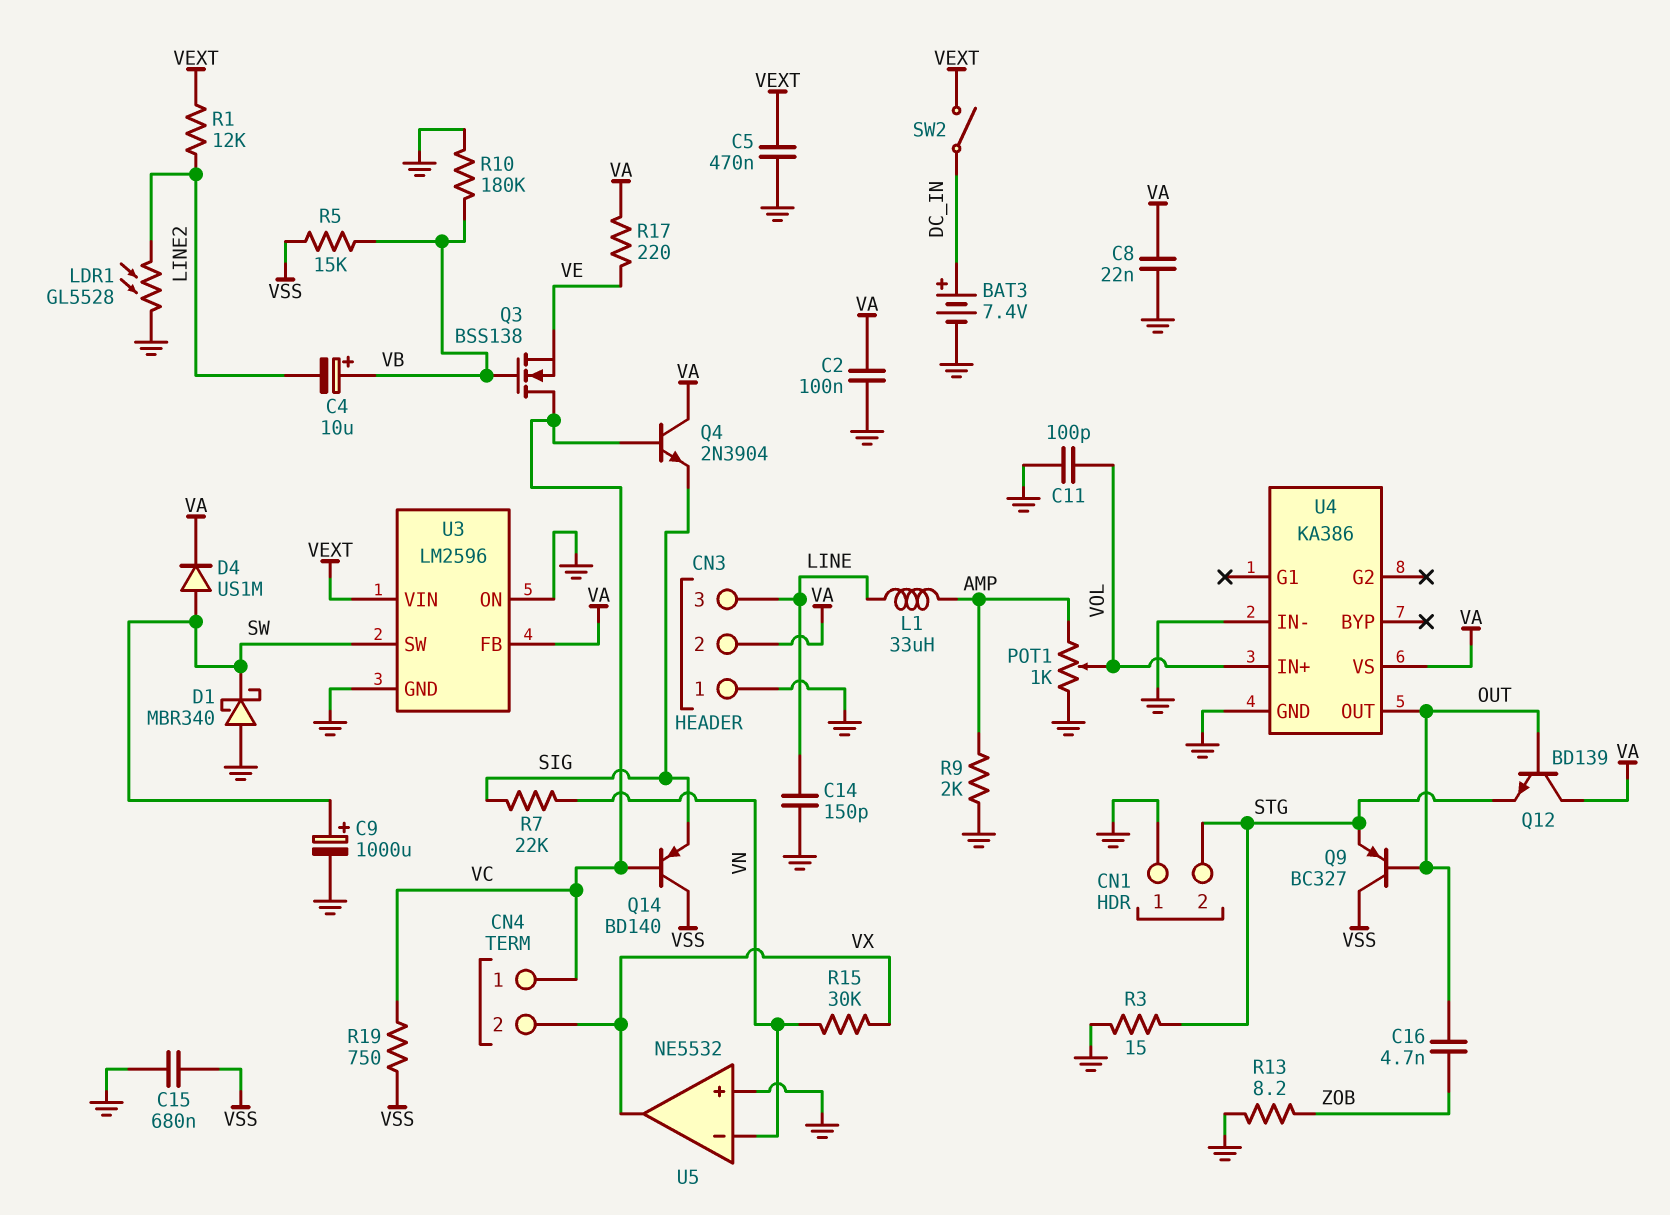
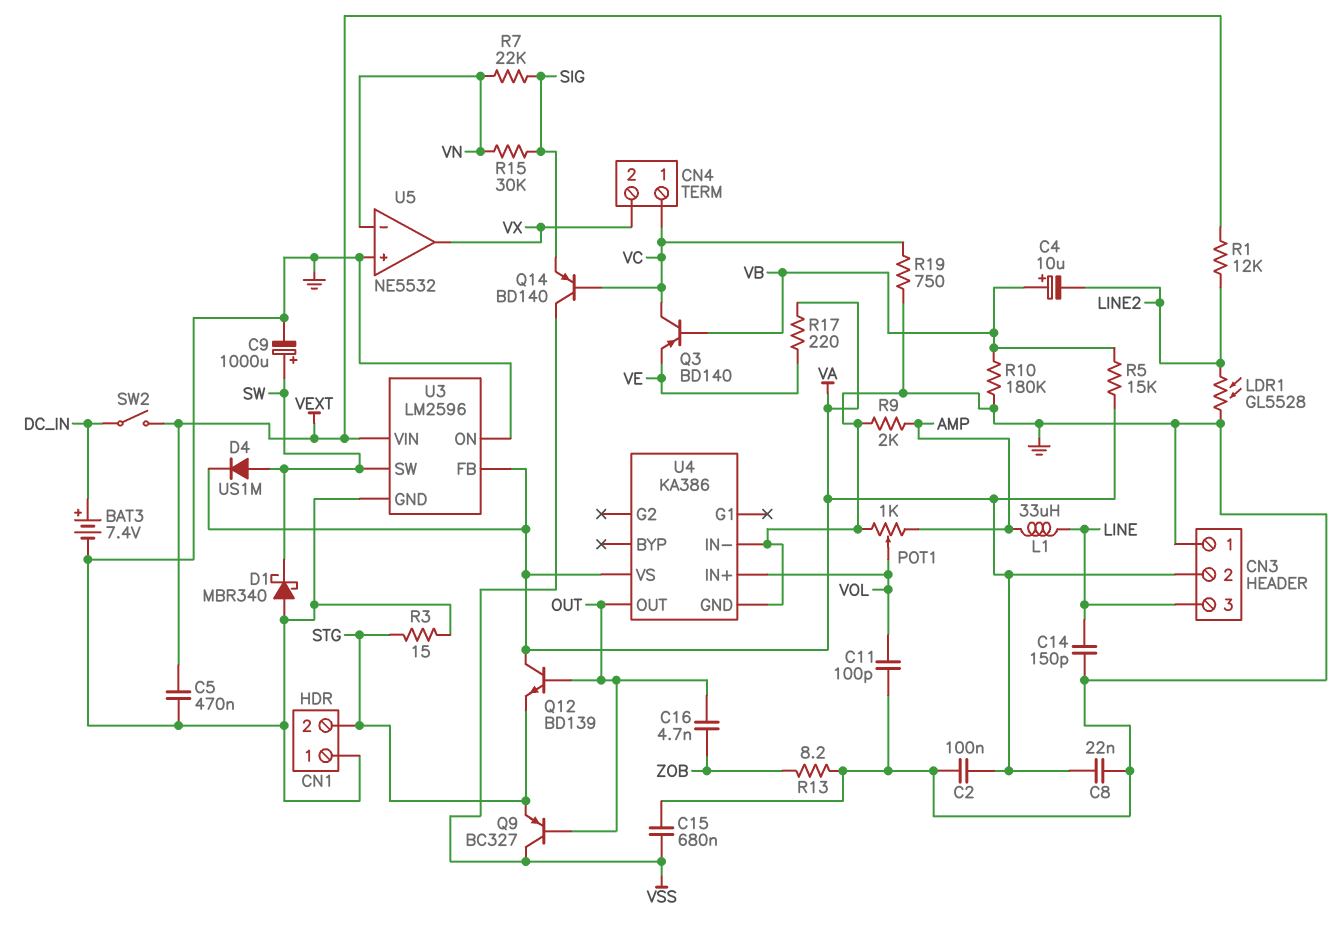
Q3: NMOS BSS138 (G VB, D VC, S VE) -> PNP BD140 (B VB, C VC, E VE)
Q4: NPN 2N3904 (B VC, C VA, E SIG) -> none
R5: 15k (VB, VSS) -> 15k (VA, VB)
R15: 30k (VN, VX) -> 30k (SIG, VN)
R19: 750 (VC, VSS) -> 750 (GND, VC)

